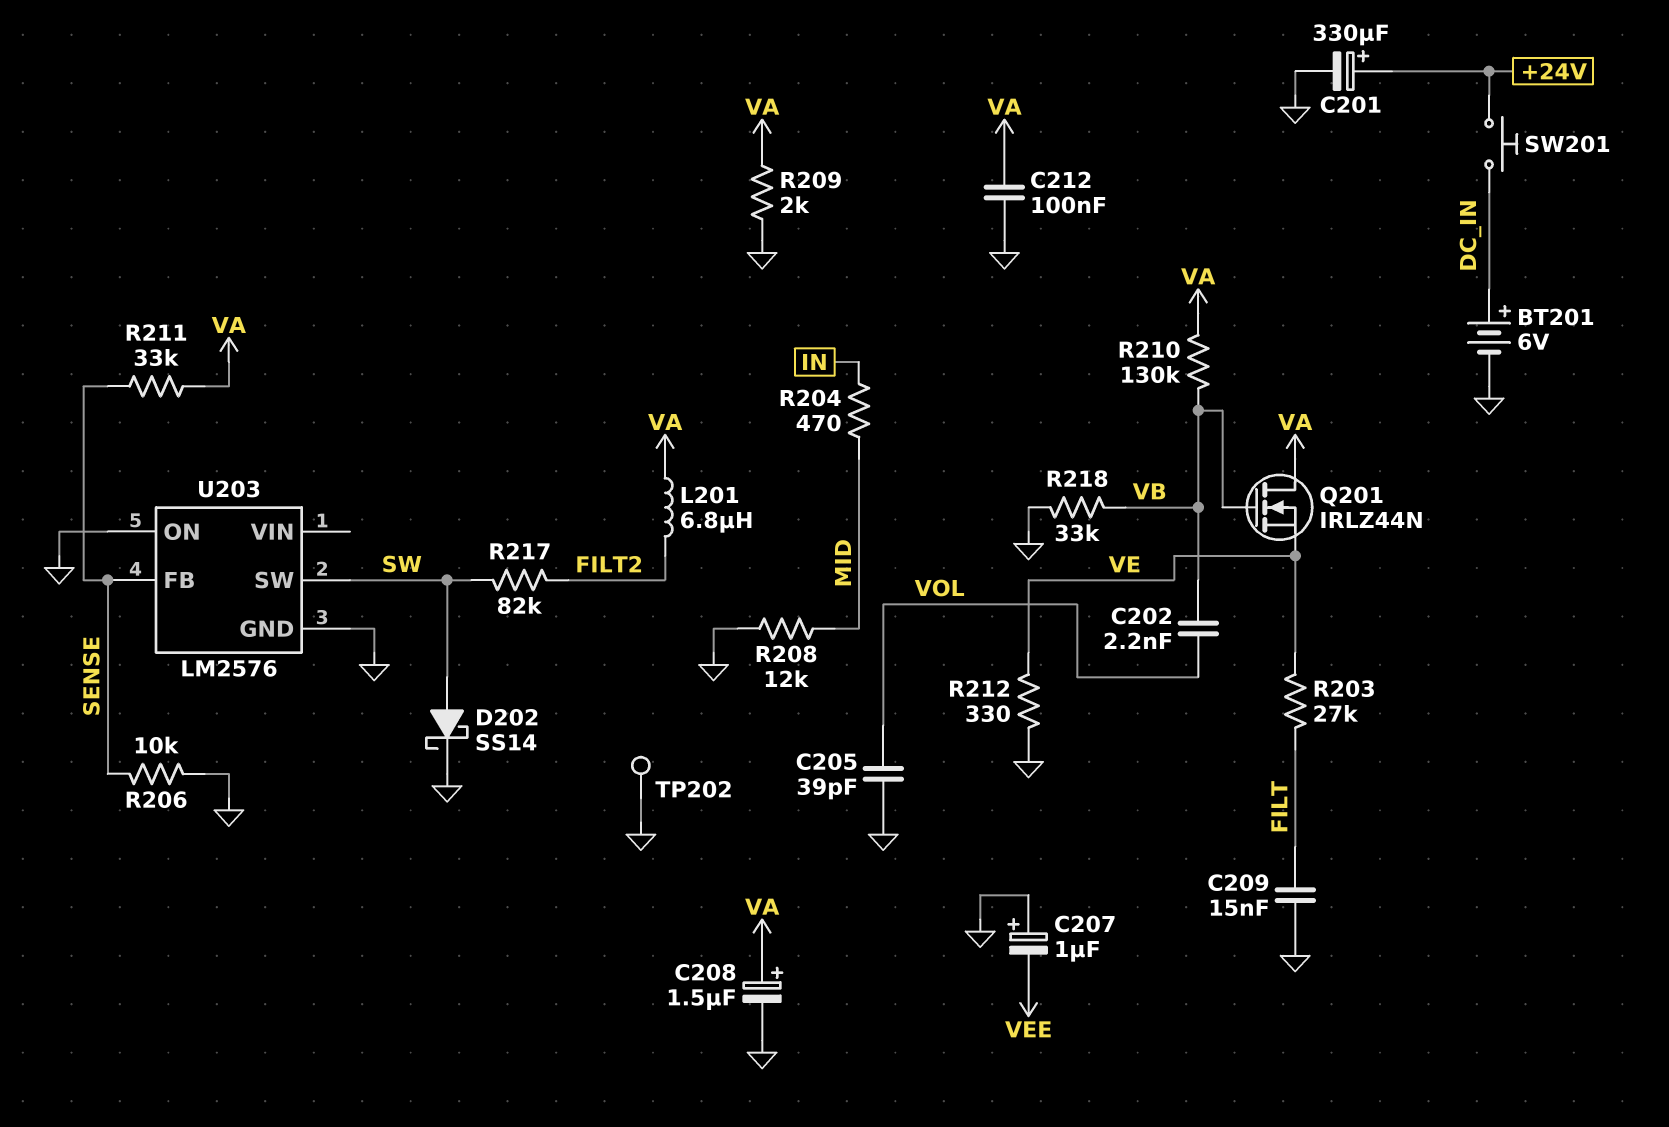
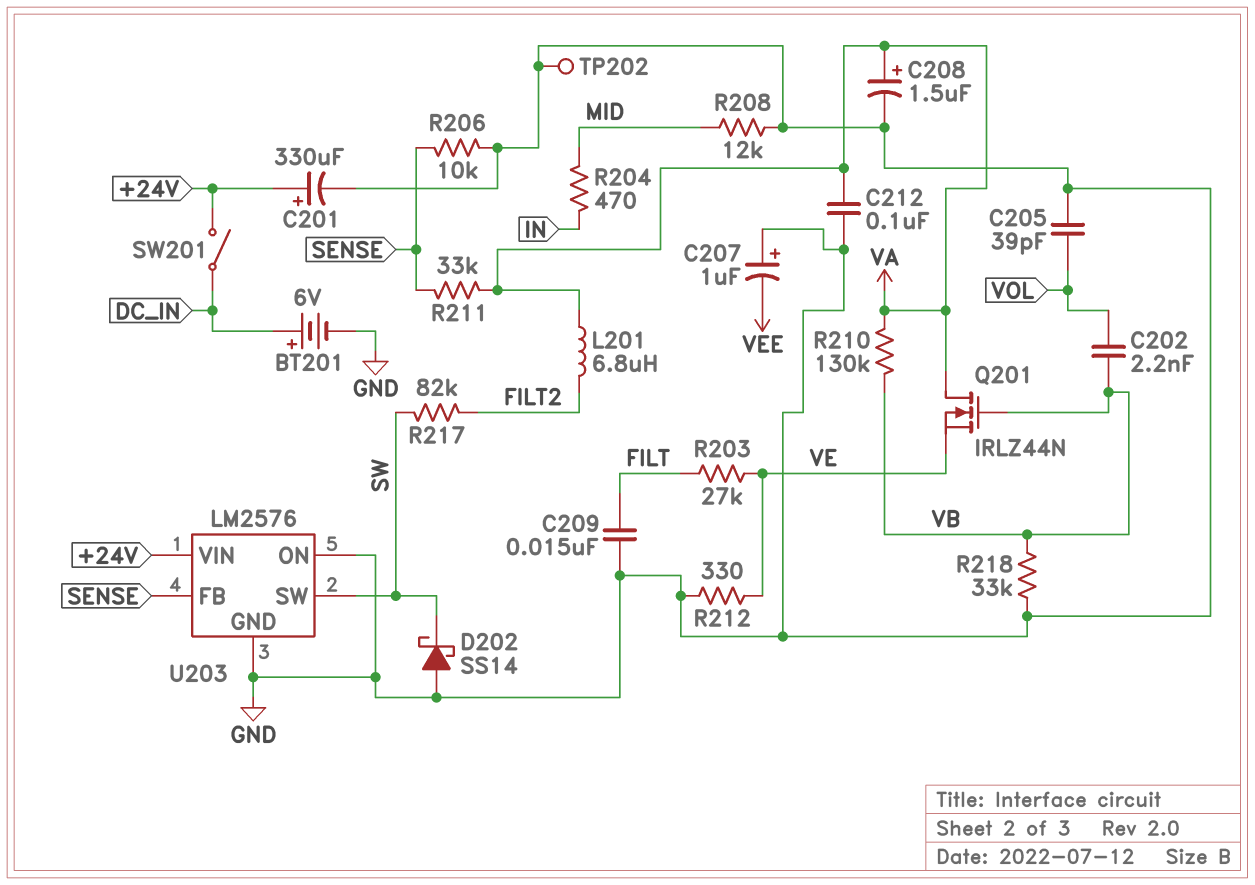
D202: schottky SS14 (A SW, K GND) -> schottky SS14 (A GND, K SW)
R209: 2k (GND, VA) -> none
SW201: button (+24V, DC_IN) -> switch (+24V, DC_IN)
U203 pin VIN: none -> +24V

